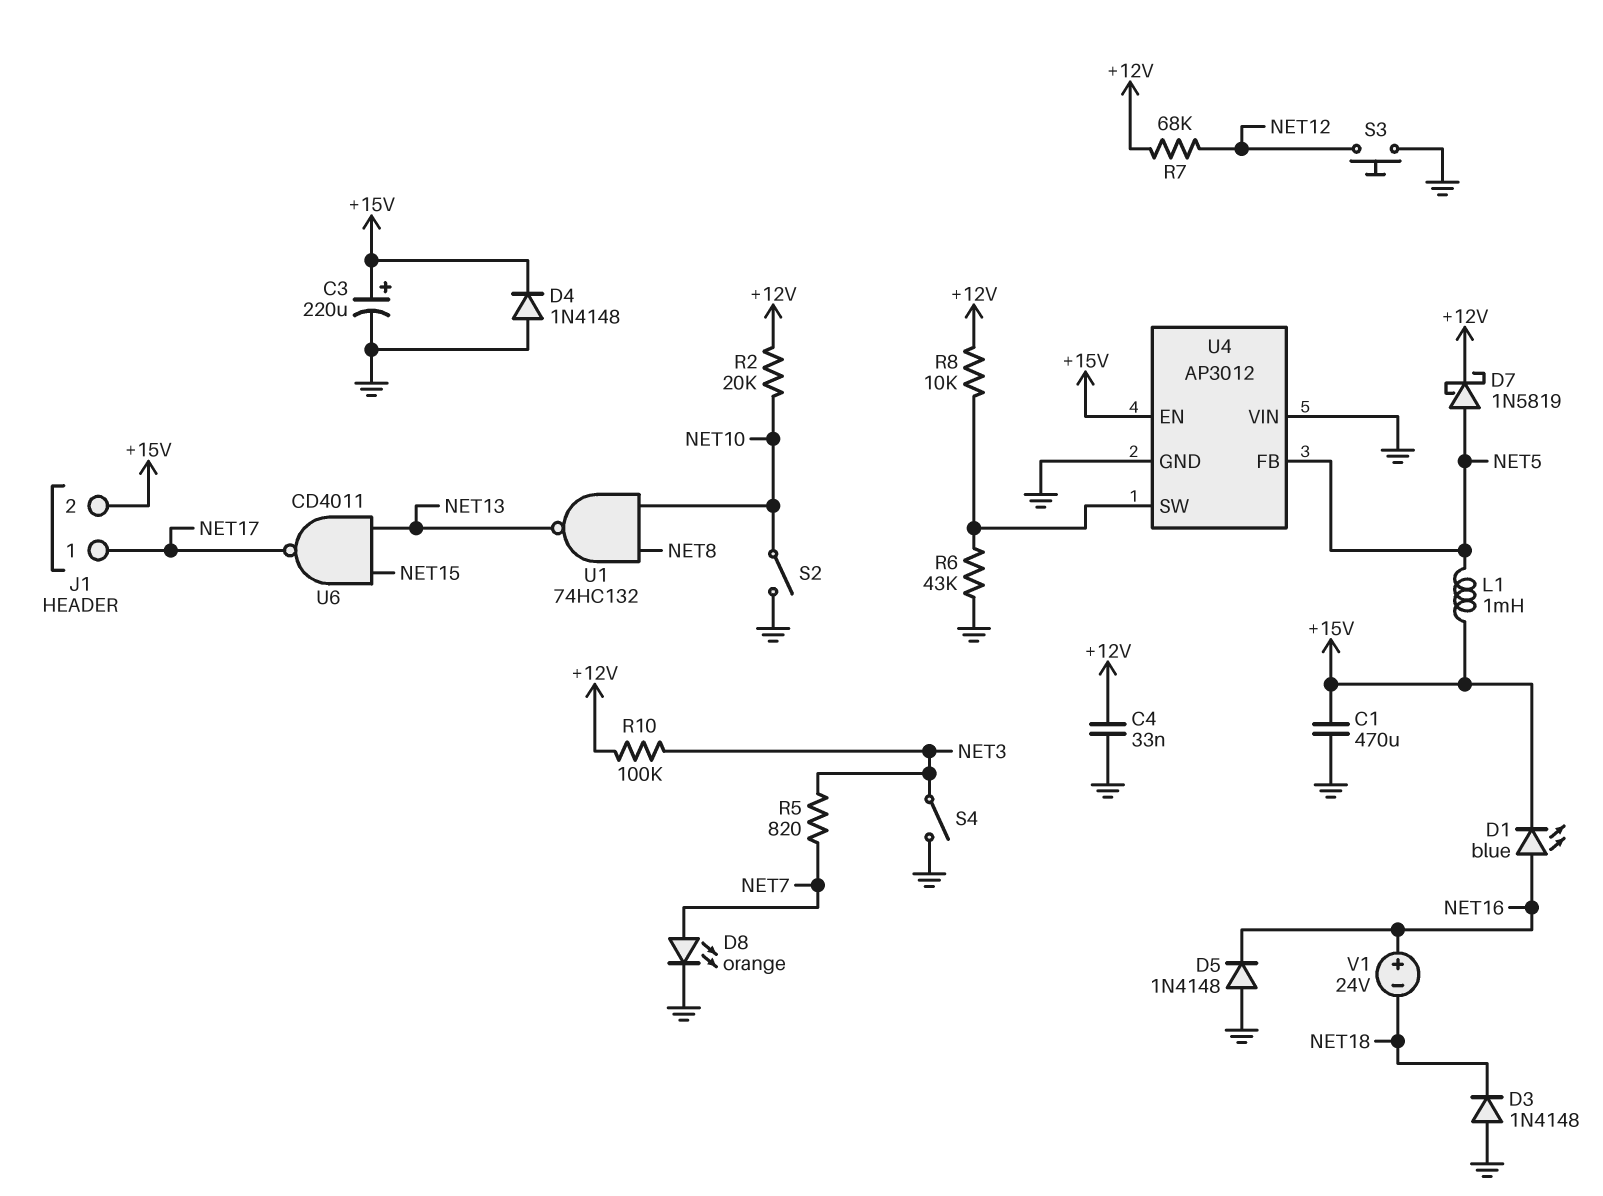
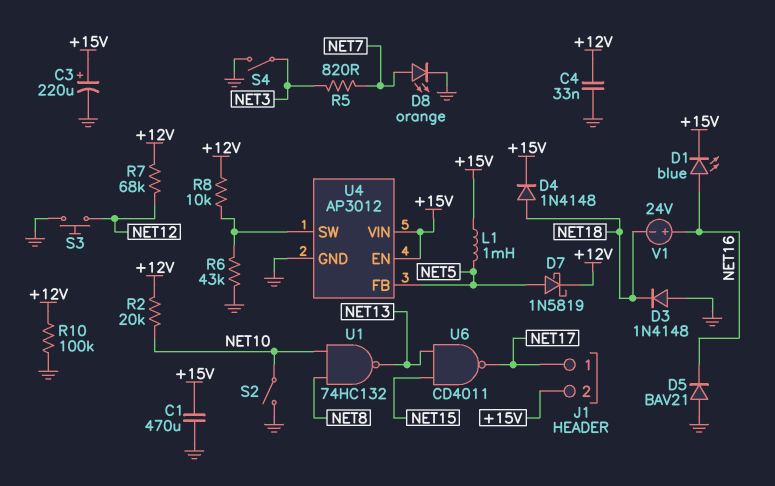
D4: diode 1N4148 (A GND, K +15V) -> diode 1N4148 (A NET18, K +15V)
D5: diode 1N4148 (A GND, K NET16) -> diode BAV21 (A GND, K NET16)
R10: 100k (+12V, NET3) -> 100k (+12V, GND)
U4 pin VIN: GND -> +15V

